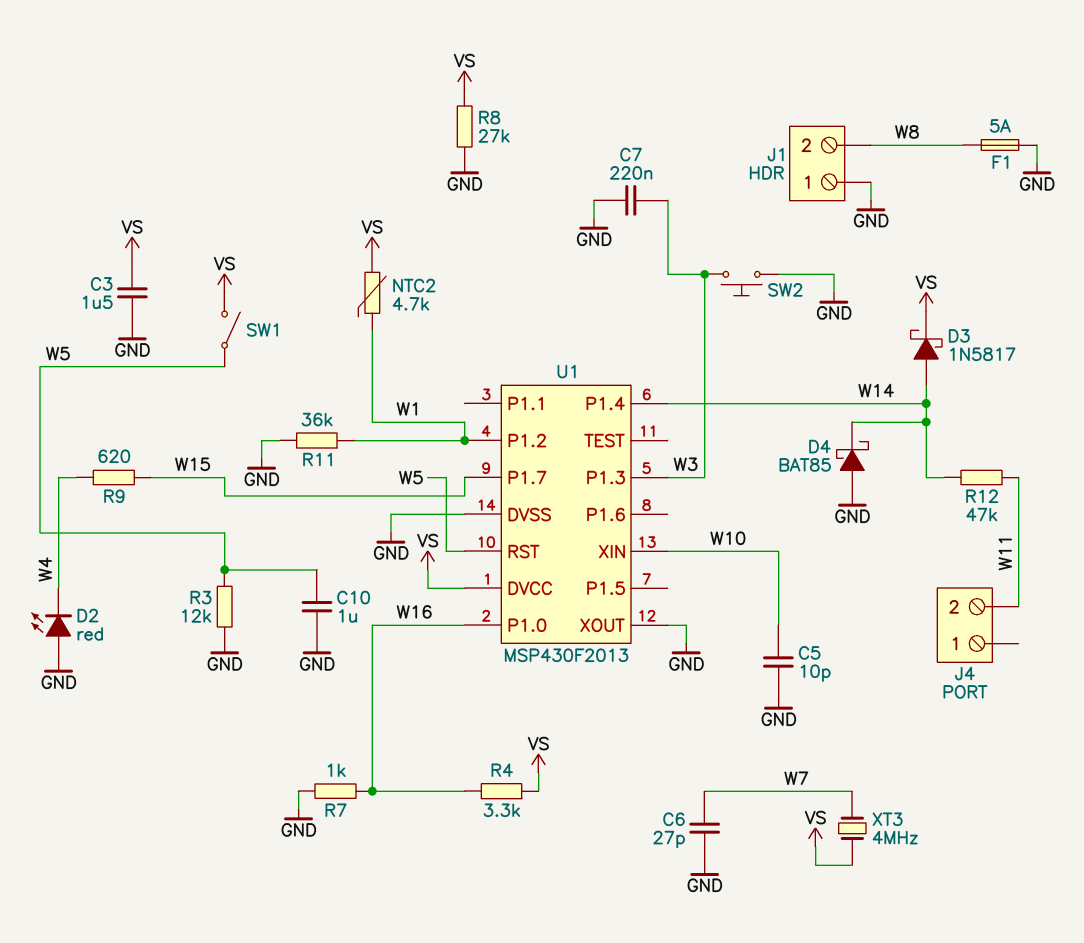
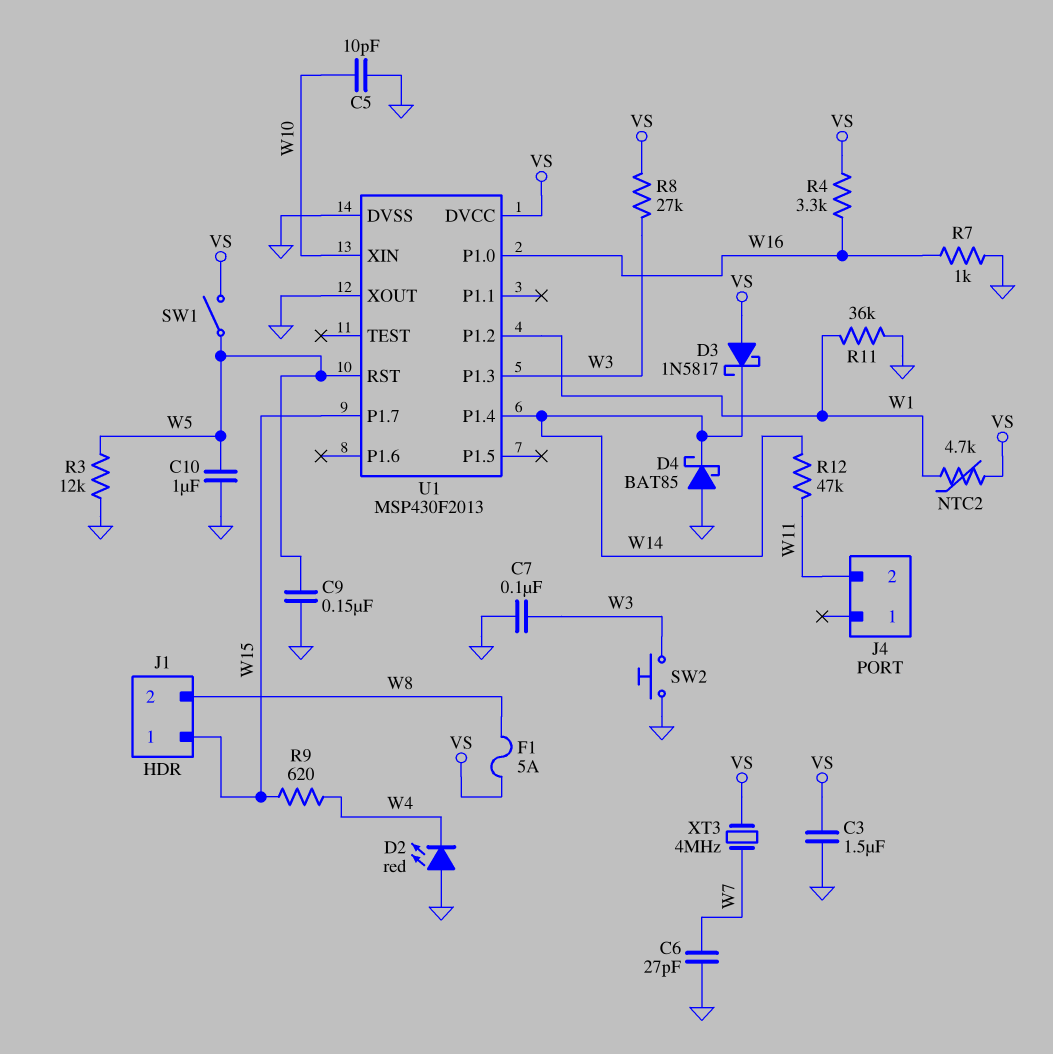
C7: 220nF (GND, W3) -> 100nF (GND, W3)
C9: none -> 150nF (GND, W5)
D3: schottky 1N5817 (A W14, K VS) -> schottky 1N5817 (A VS, K W14)
F1: 5A (GND, W8) -> 5A (VS, W8)
J1 pin 1: GND -> W15
R8: 27k (GND, VS) -> 27k (VS, W3)

